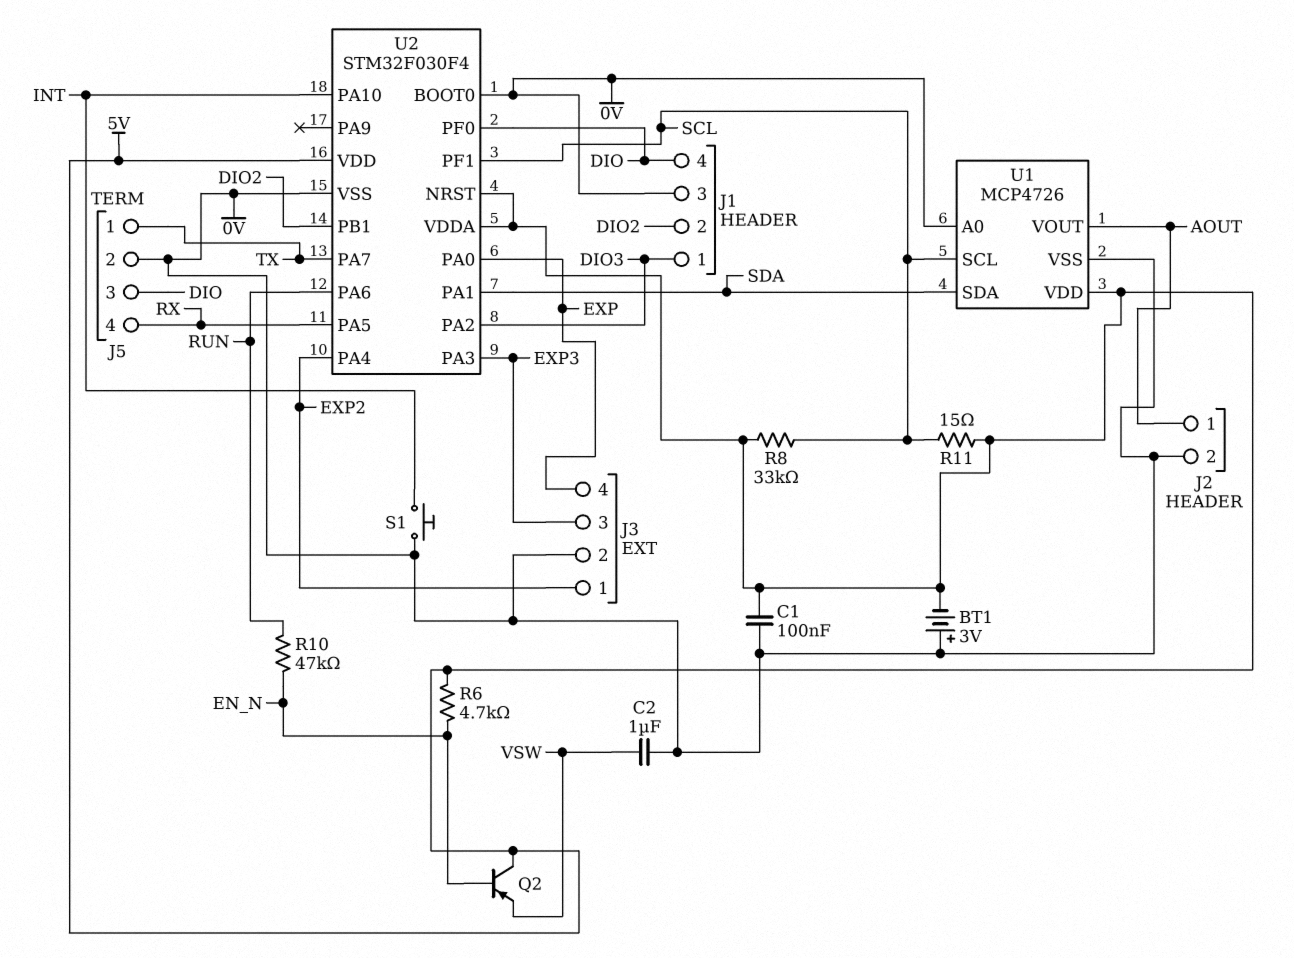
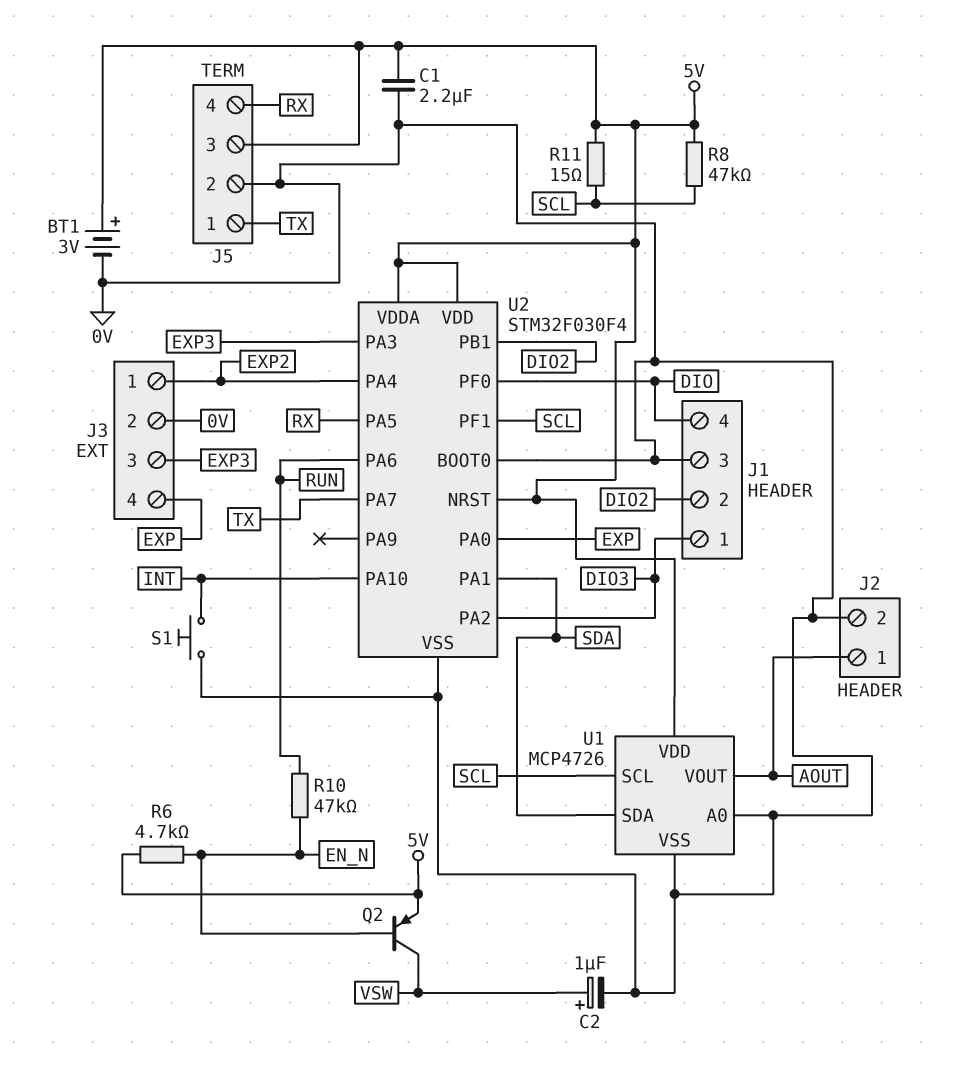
BT1: 3V (plus 0V, minus 5V) -> 3V (plus 5V, minus 0V)
C1: 100nF (0V, 5V) -> 2.2uF (0V, 5V)
C2: 1uF (0V, VSW) -> 1uF (plus VSW, minus 0V)
J5 pin 3: DIO -> 5V
Q2: PNP (B EN_N, C 5V, E VSW) -> PNP (B EN_N, C VSW, E 5V)
R8: 33k (5V, SCL) -> 47k (5V, SCL)

